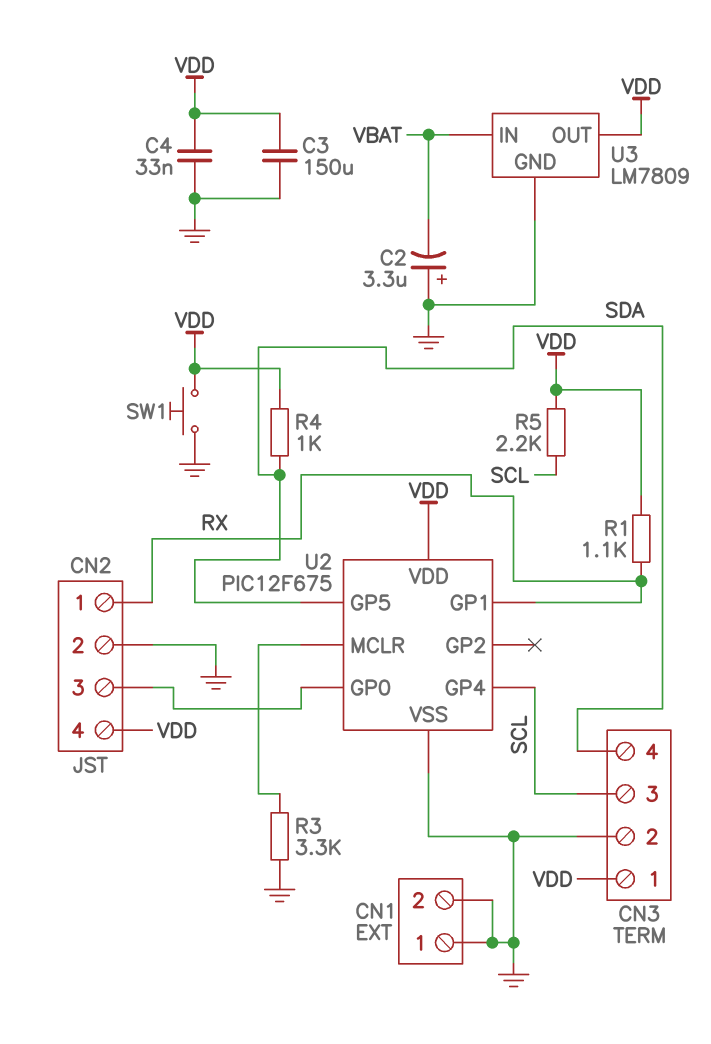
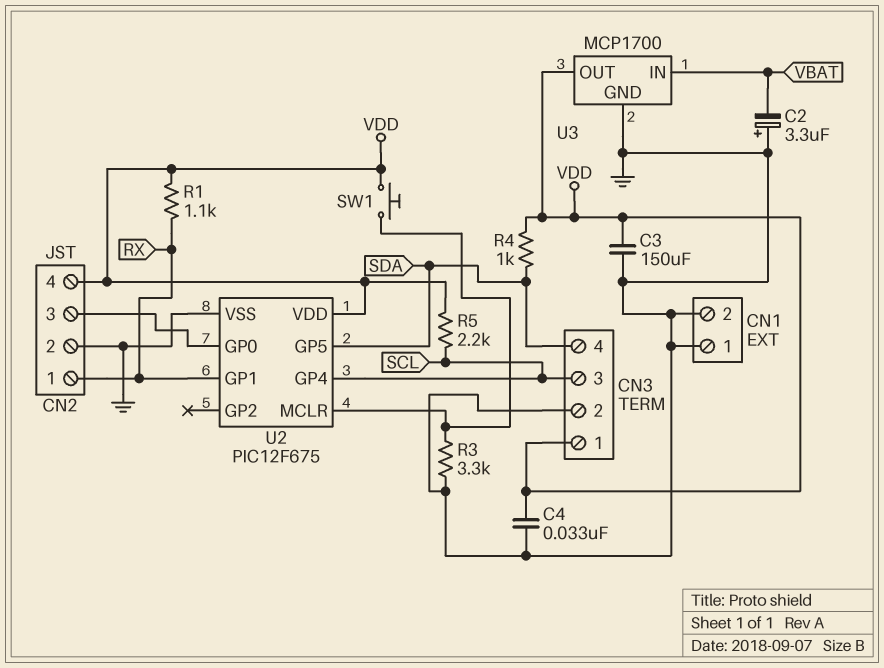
SW1: button (GND, VDD) -> button (U2/MCLR, VDD)
U3: LM7809 -> MCP1700

